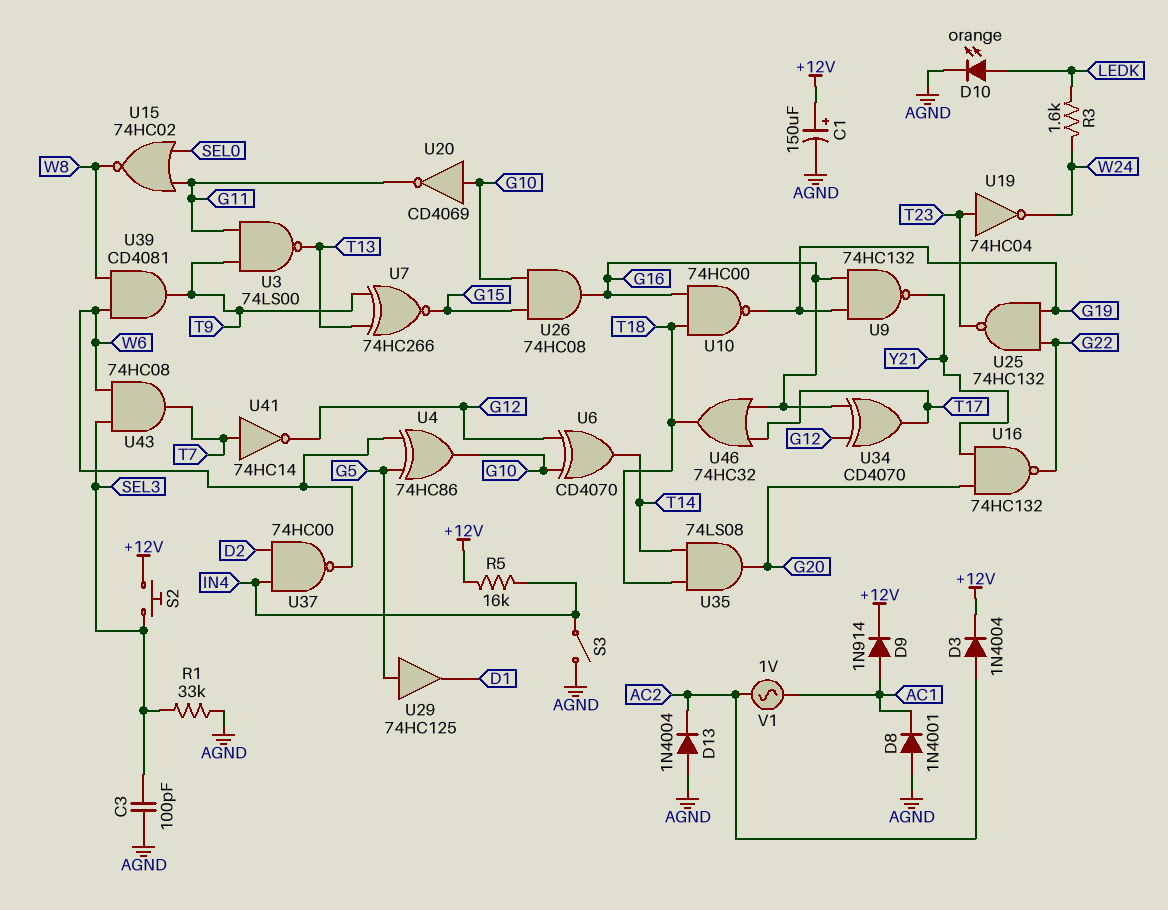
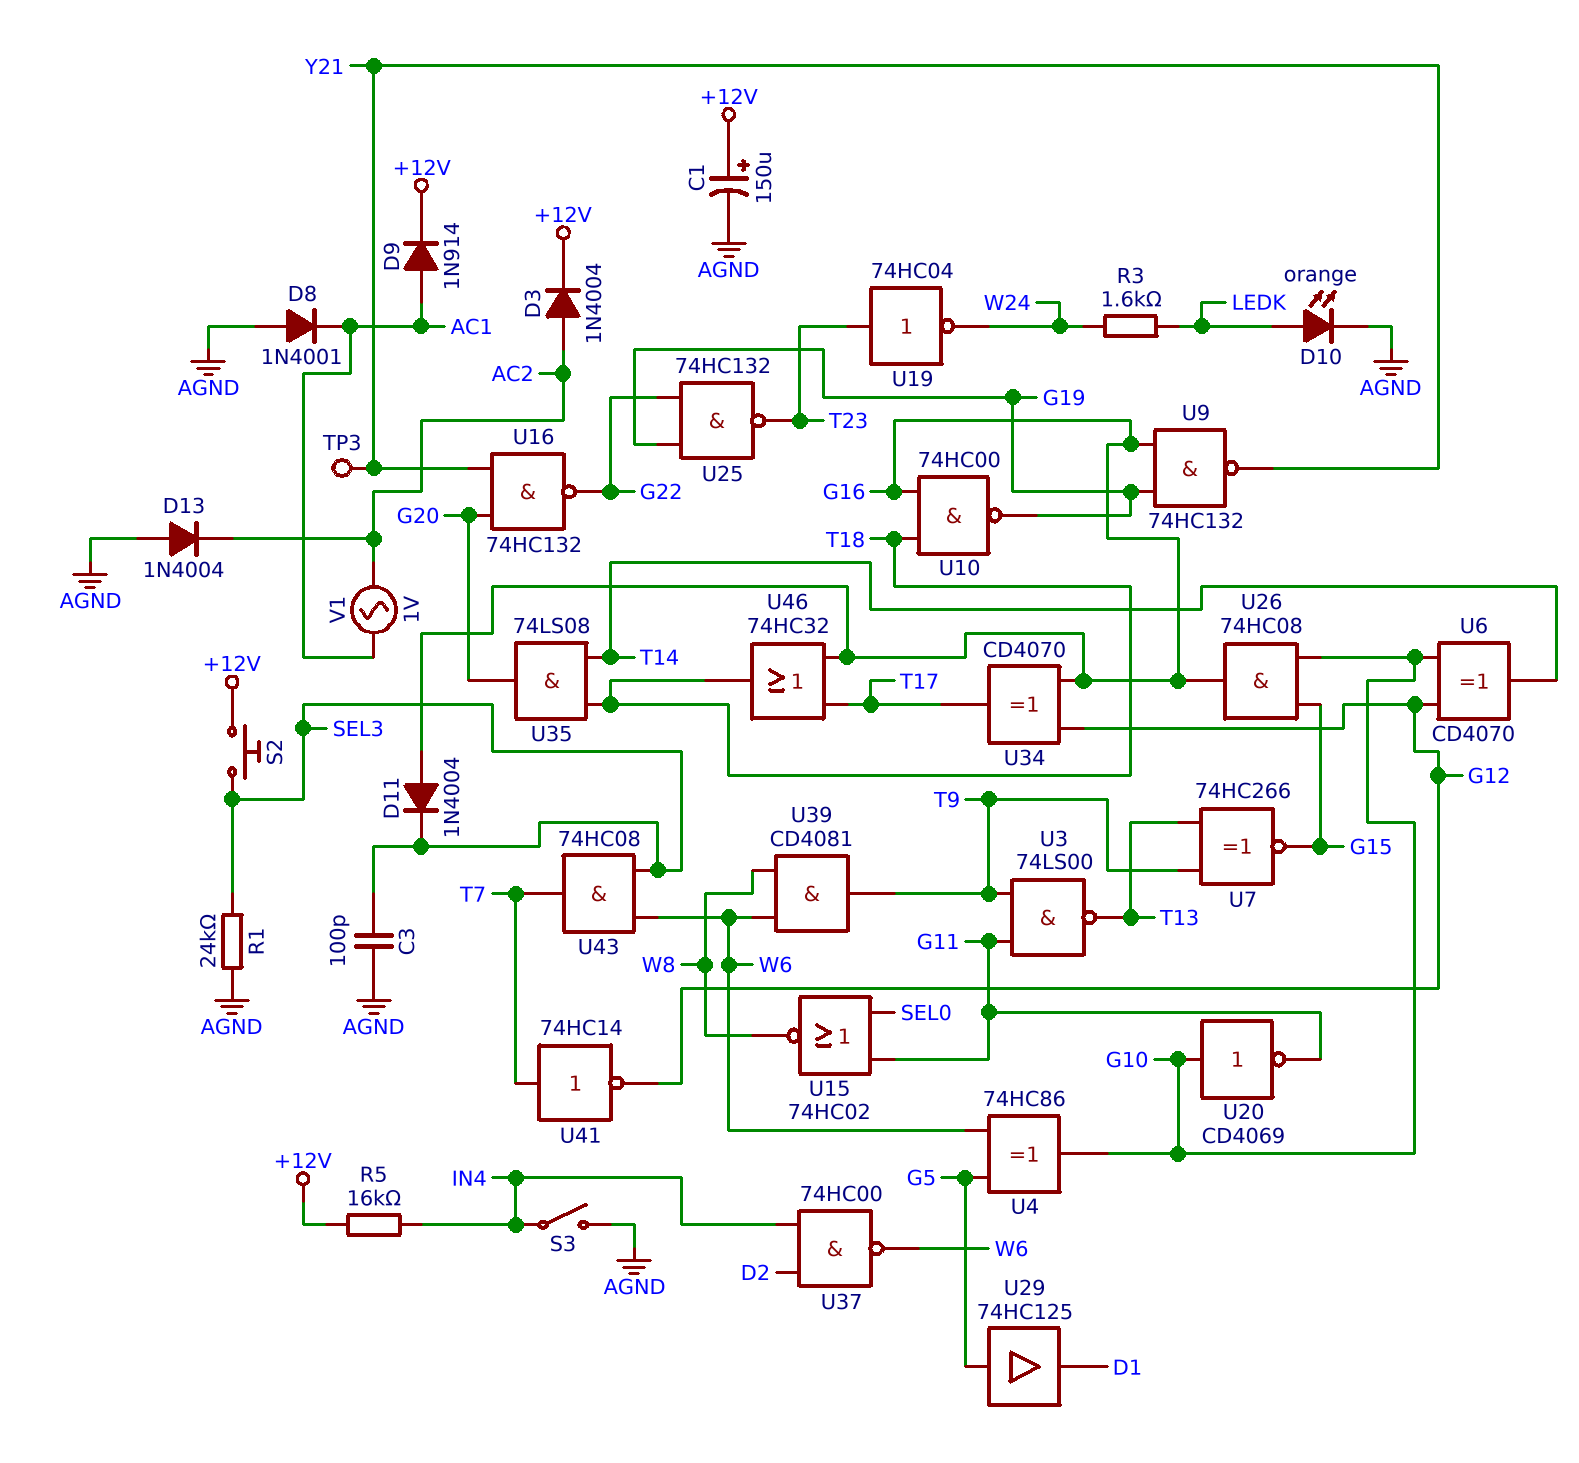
D11: none -> diode 1N4004 (A G16, K SEL3)
R1: 33k (AGND, SEL3) -> 24k (AGND, SEL3)
TP3: none -> test point (Y21)

